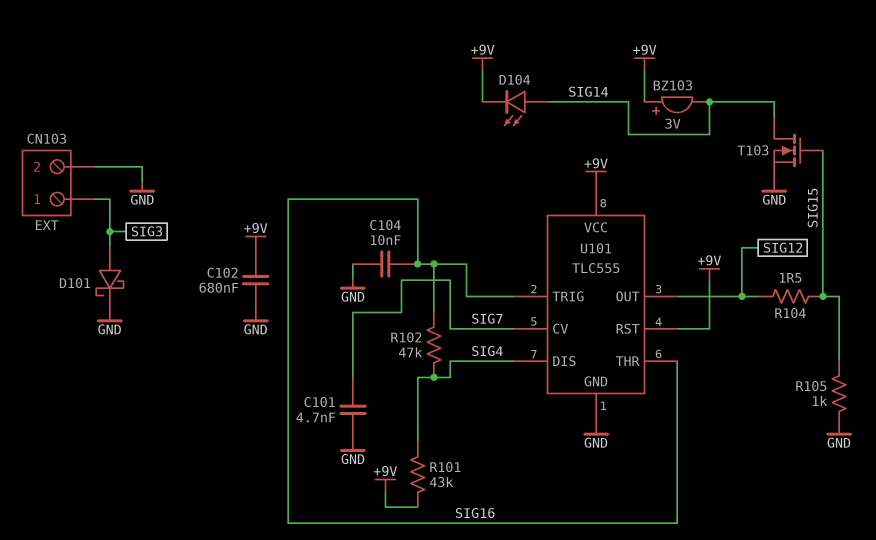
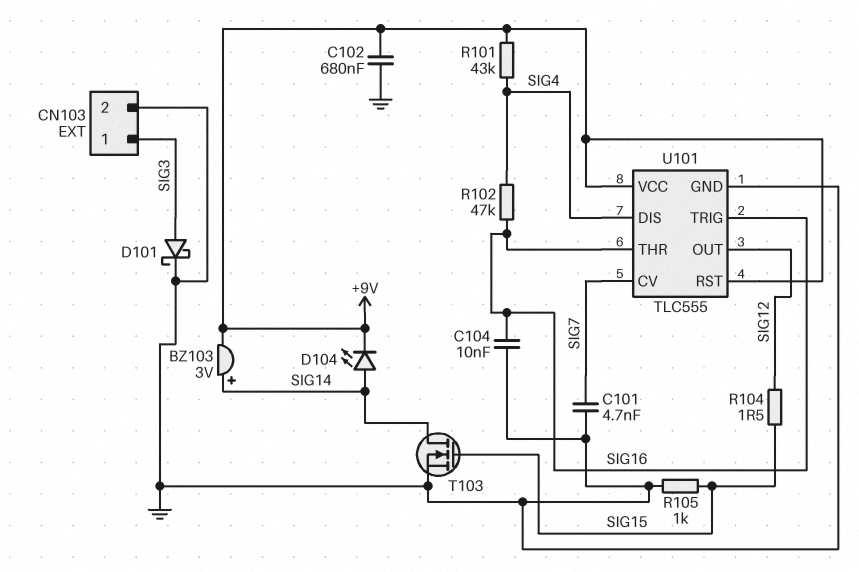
BZ103: buzzer 3V (plus +9V, minus SIG14) -> buzzer 3V (plus SIG14, minus +9V)

